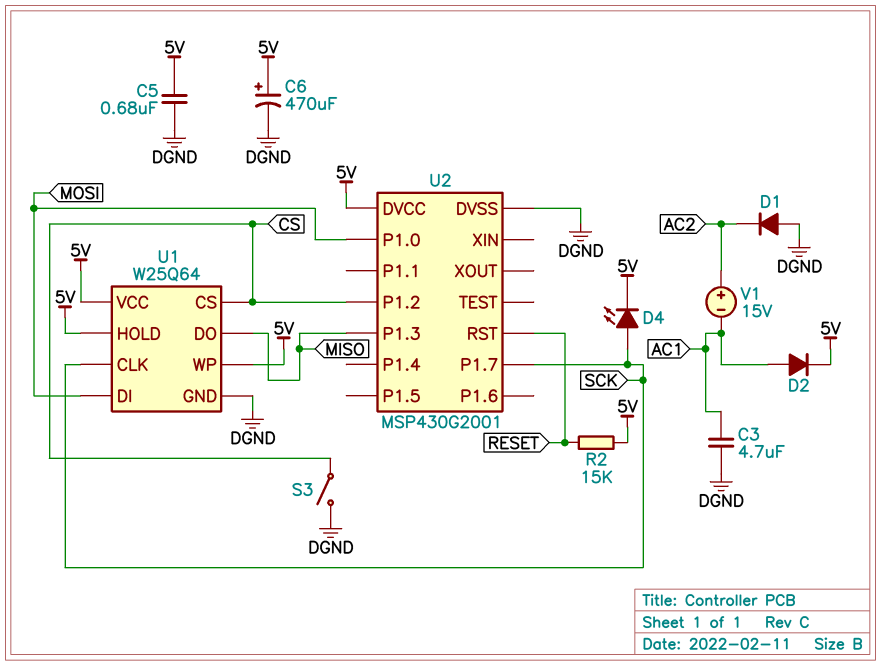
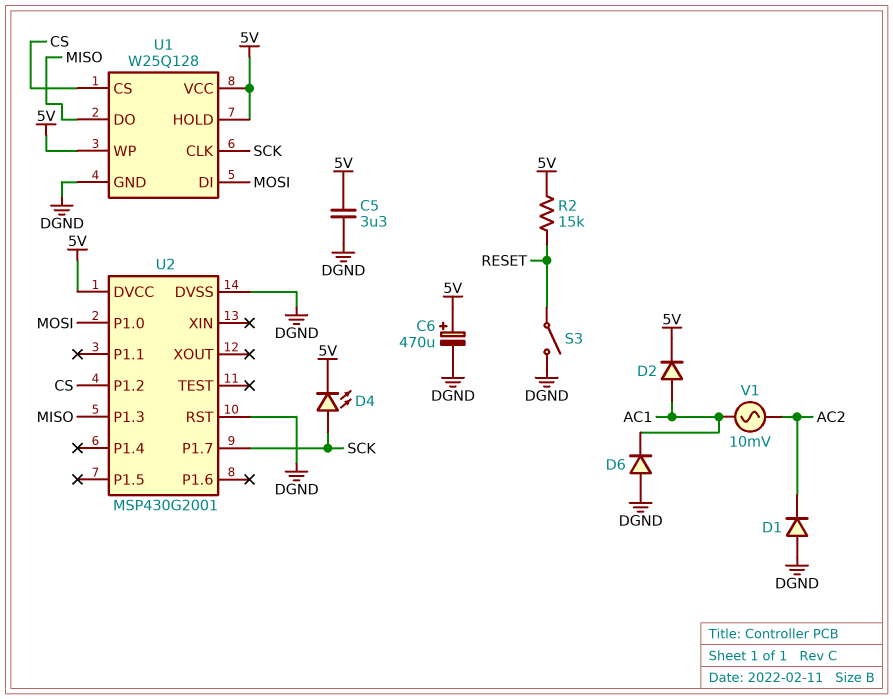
C3: 4.7uF (AC1, DGND) -> none
C5: 680nF (5V, DGND) -> 3.3uF (5V, DGND)
D6: none -> diode (A DGND, K AC1)
S3: switch (CS, DGND) -> switch (DGND, RESET)
U1: W25Q64 -> W25Q128
U2 pin RST: RESET -> DGND
V1: 15V (plus AC2, minus AC1) -> AC 10mV (AC1, AC2)

